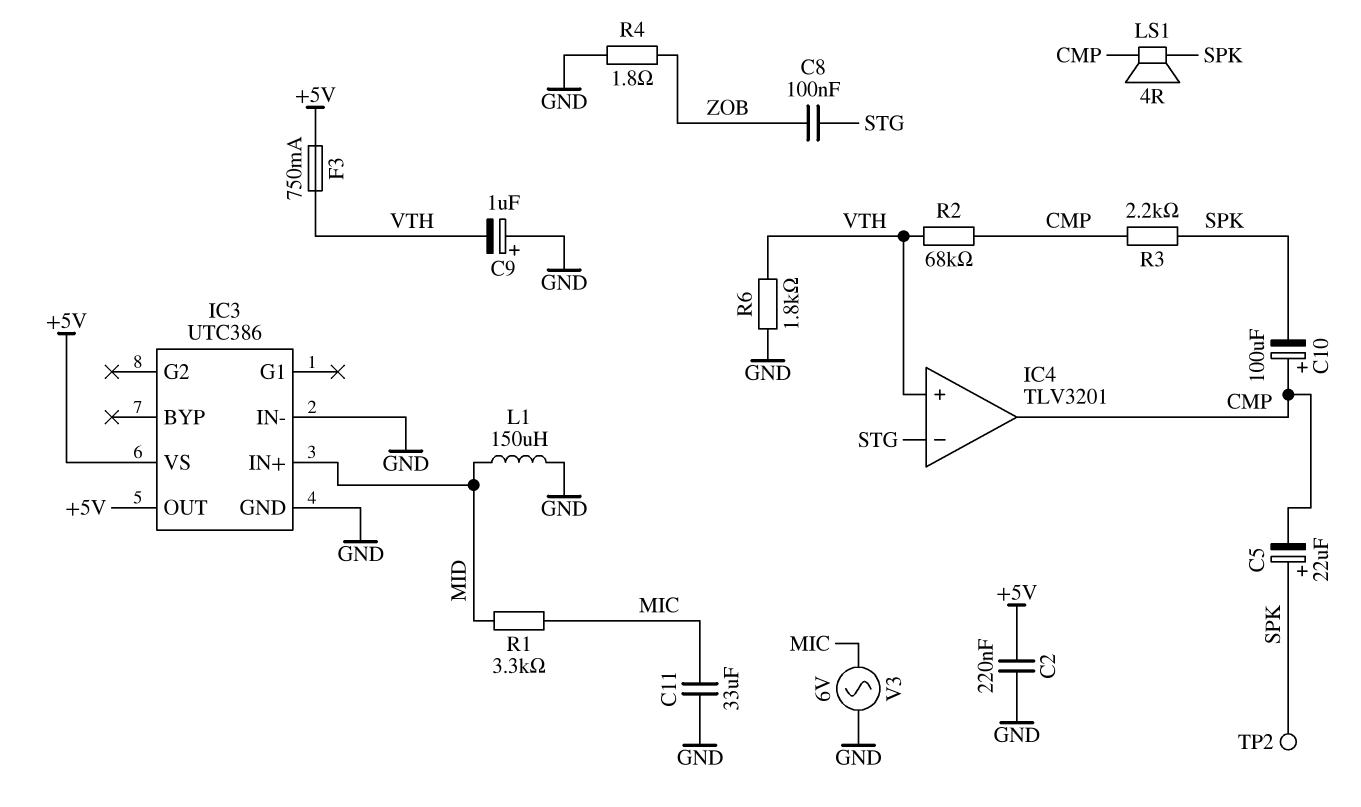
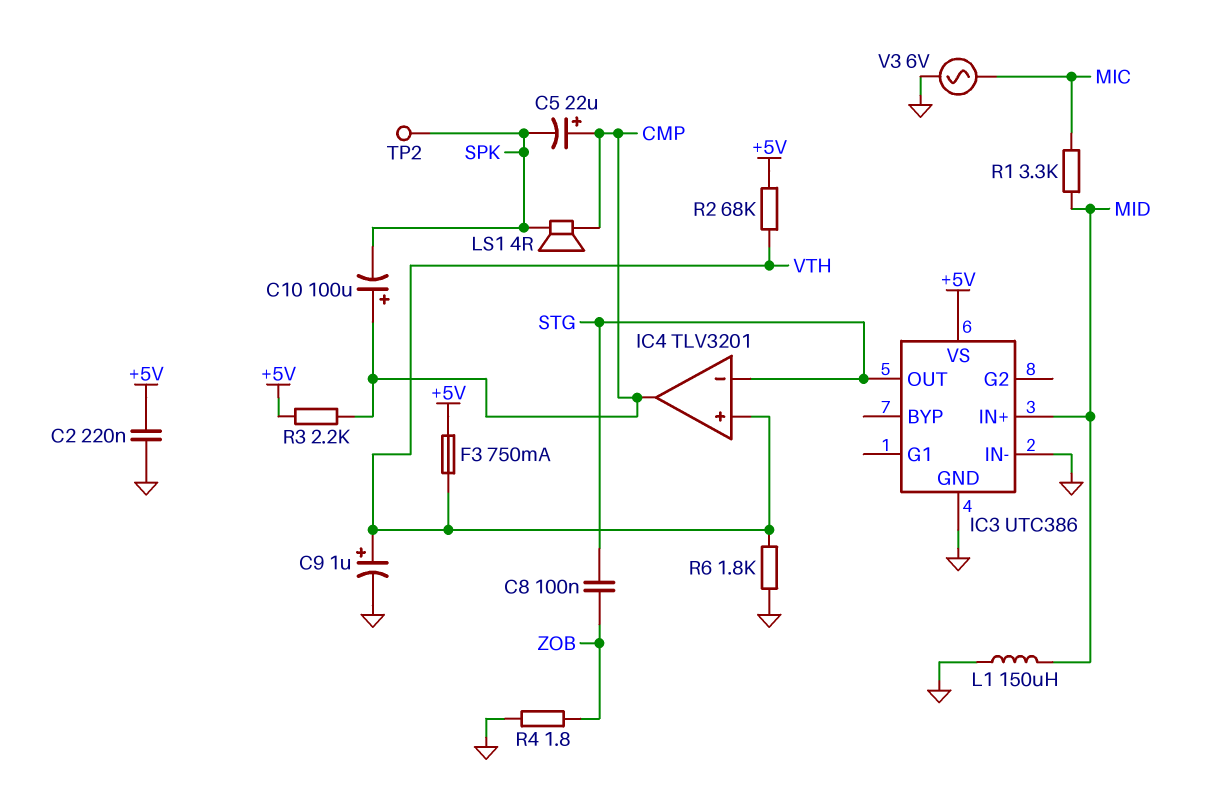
C5: 22uF (plus SPK, minus CMP) -> 22uF (plus CMP, minus SPK)
C9: 1uF (plus GND, minus VTH) -> 1uF (plus VTH, minus GND)
C11: 33uF (GND, MIC) -> none
IC3 pin OUT: +5V -> STG
R2: 68k (CMP, VTH) -> 68k (+5V, VTH)
R3: 2.2k (CMP, SPK) -> 2.2k (+5V, CMP)

